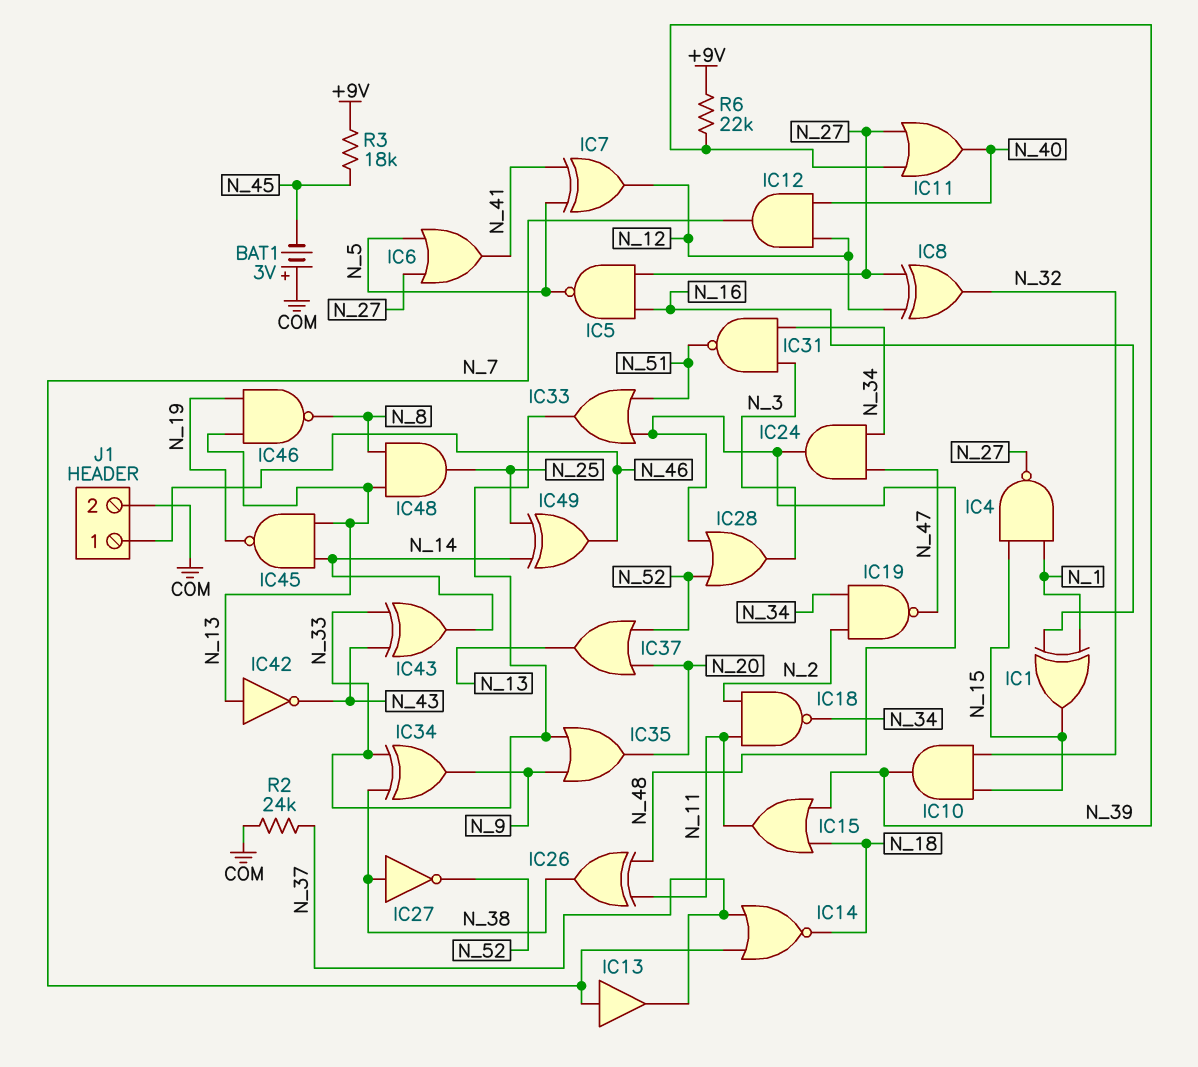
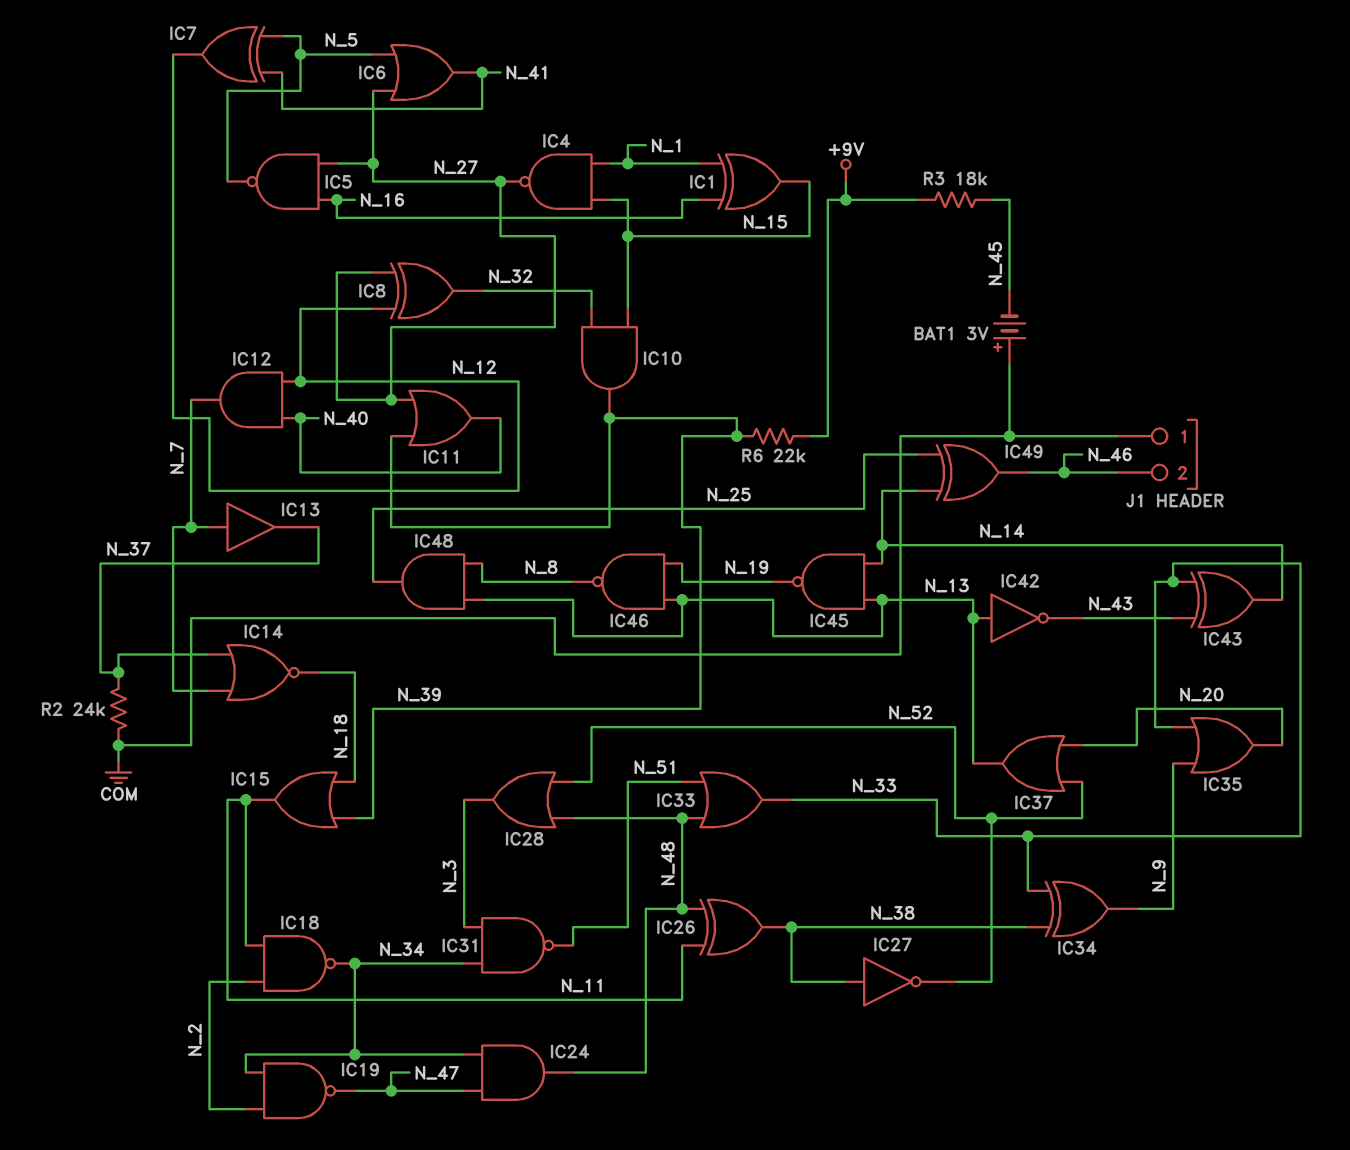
J1 pin 1: N_46 -> COM
J1 pin 2: COM -> N_46

